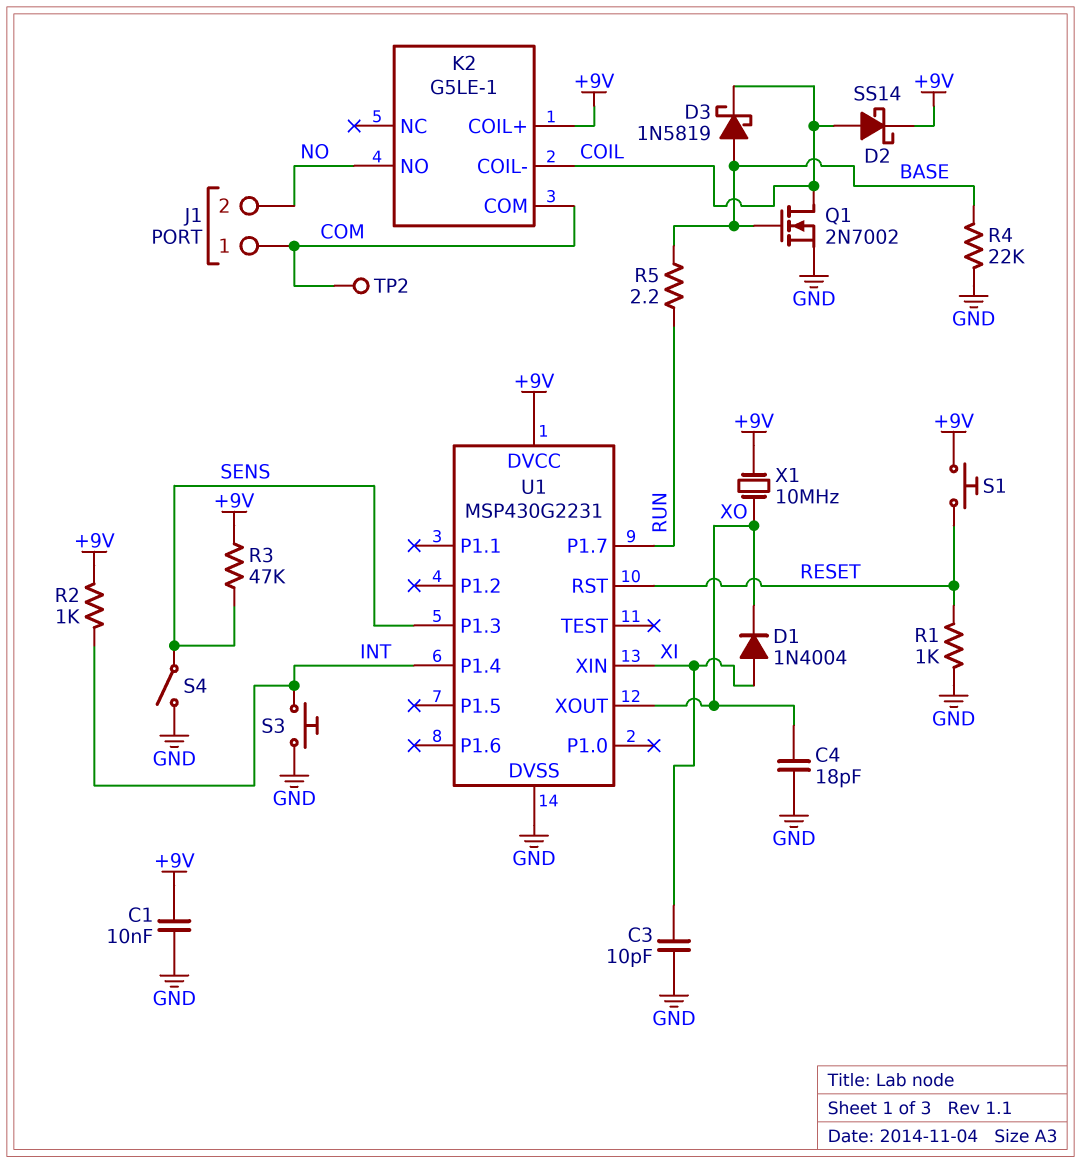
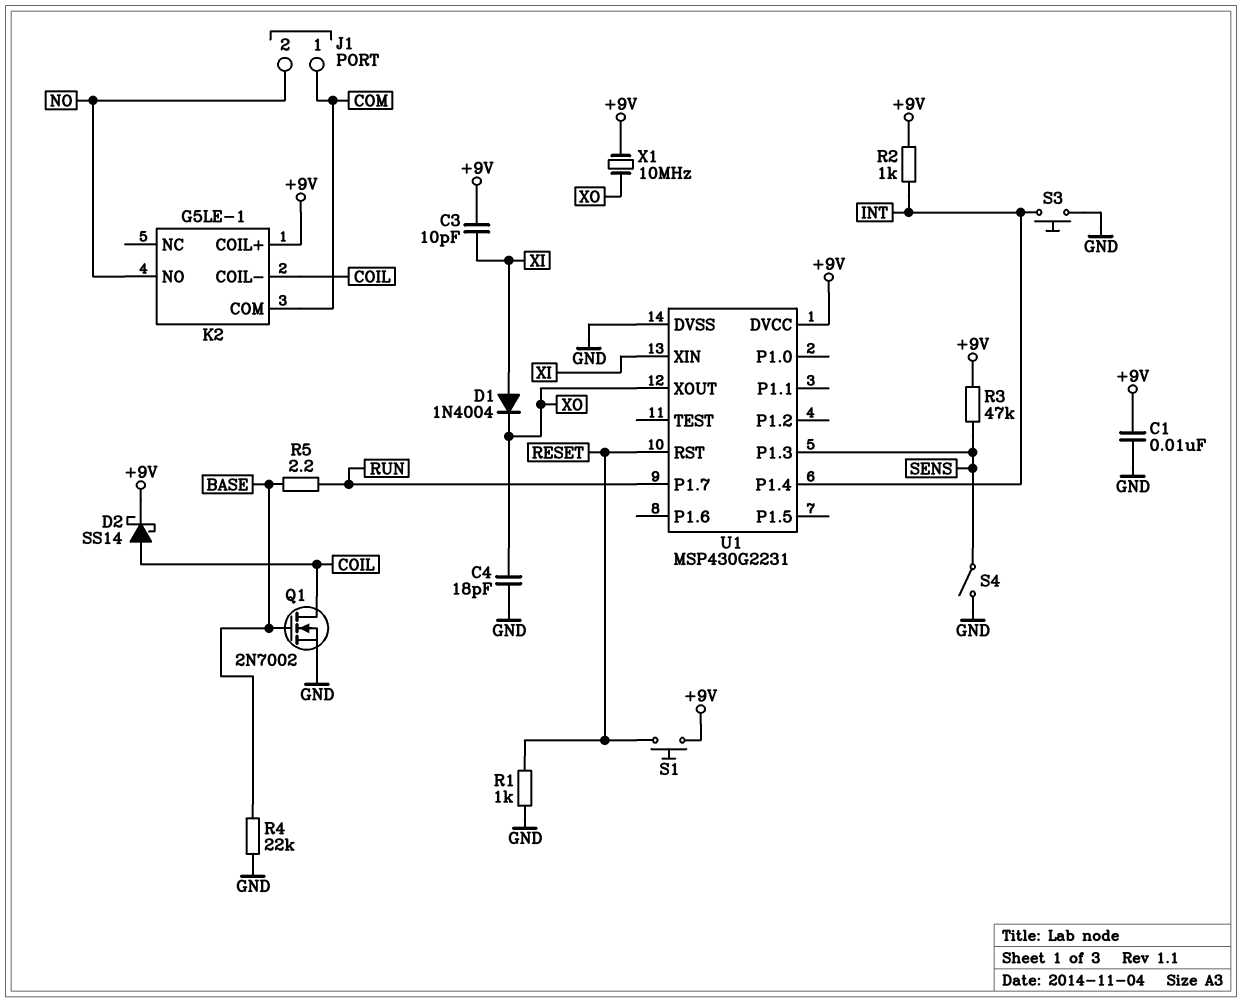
C3: 10pF (GND, XI) -> 10pF (+9V, XI)
D3: schottky 1N5819 (A BASE, K COIL) -> none
TP2: test point (COM) -> none

